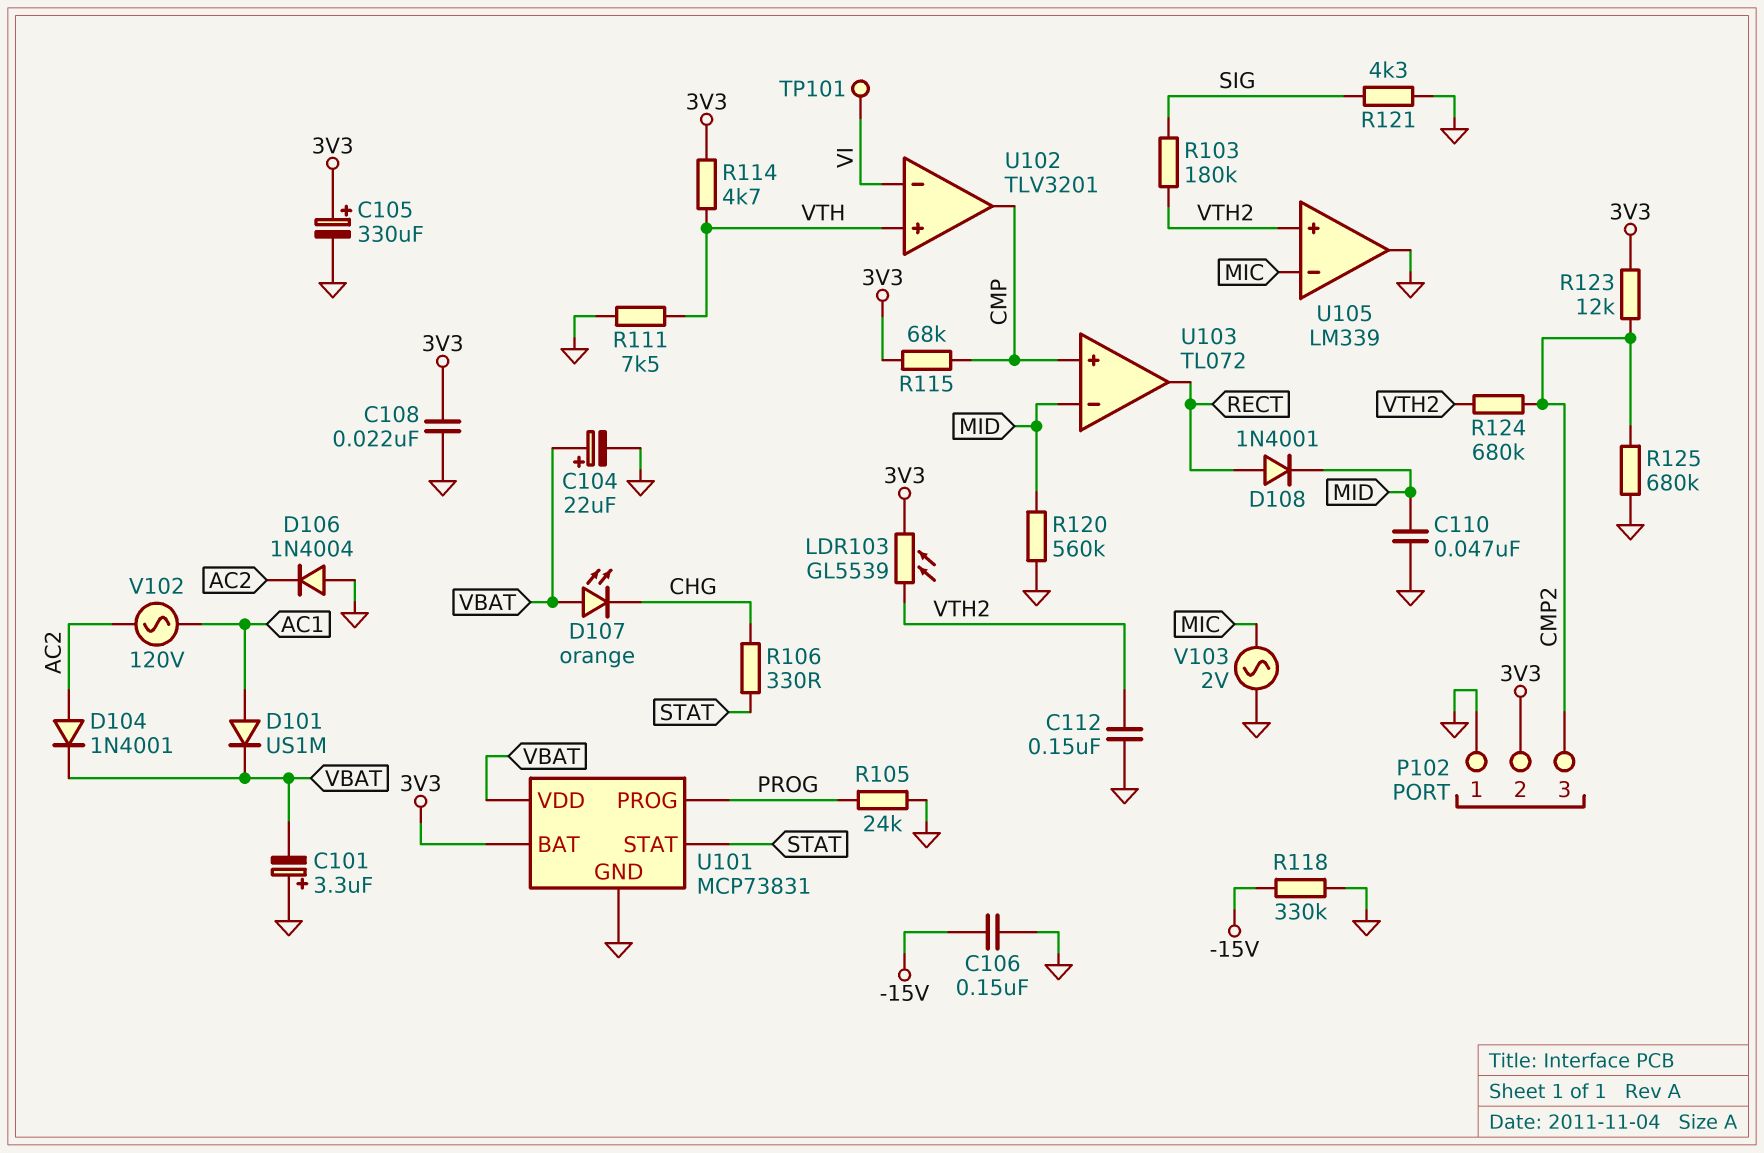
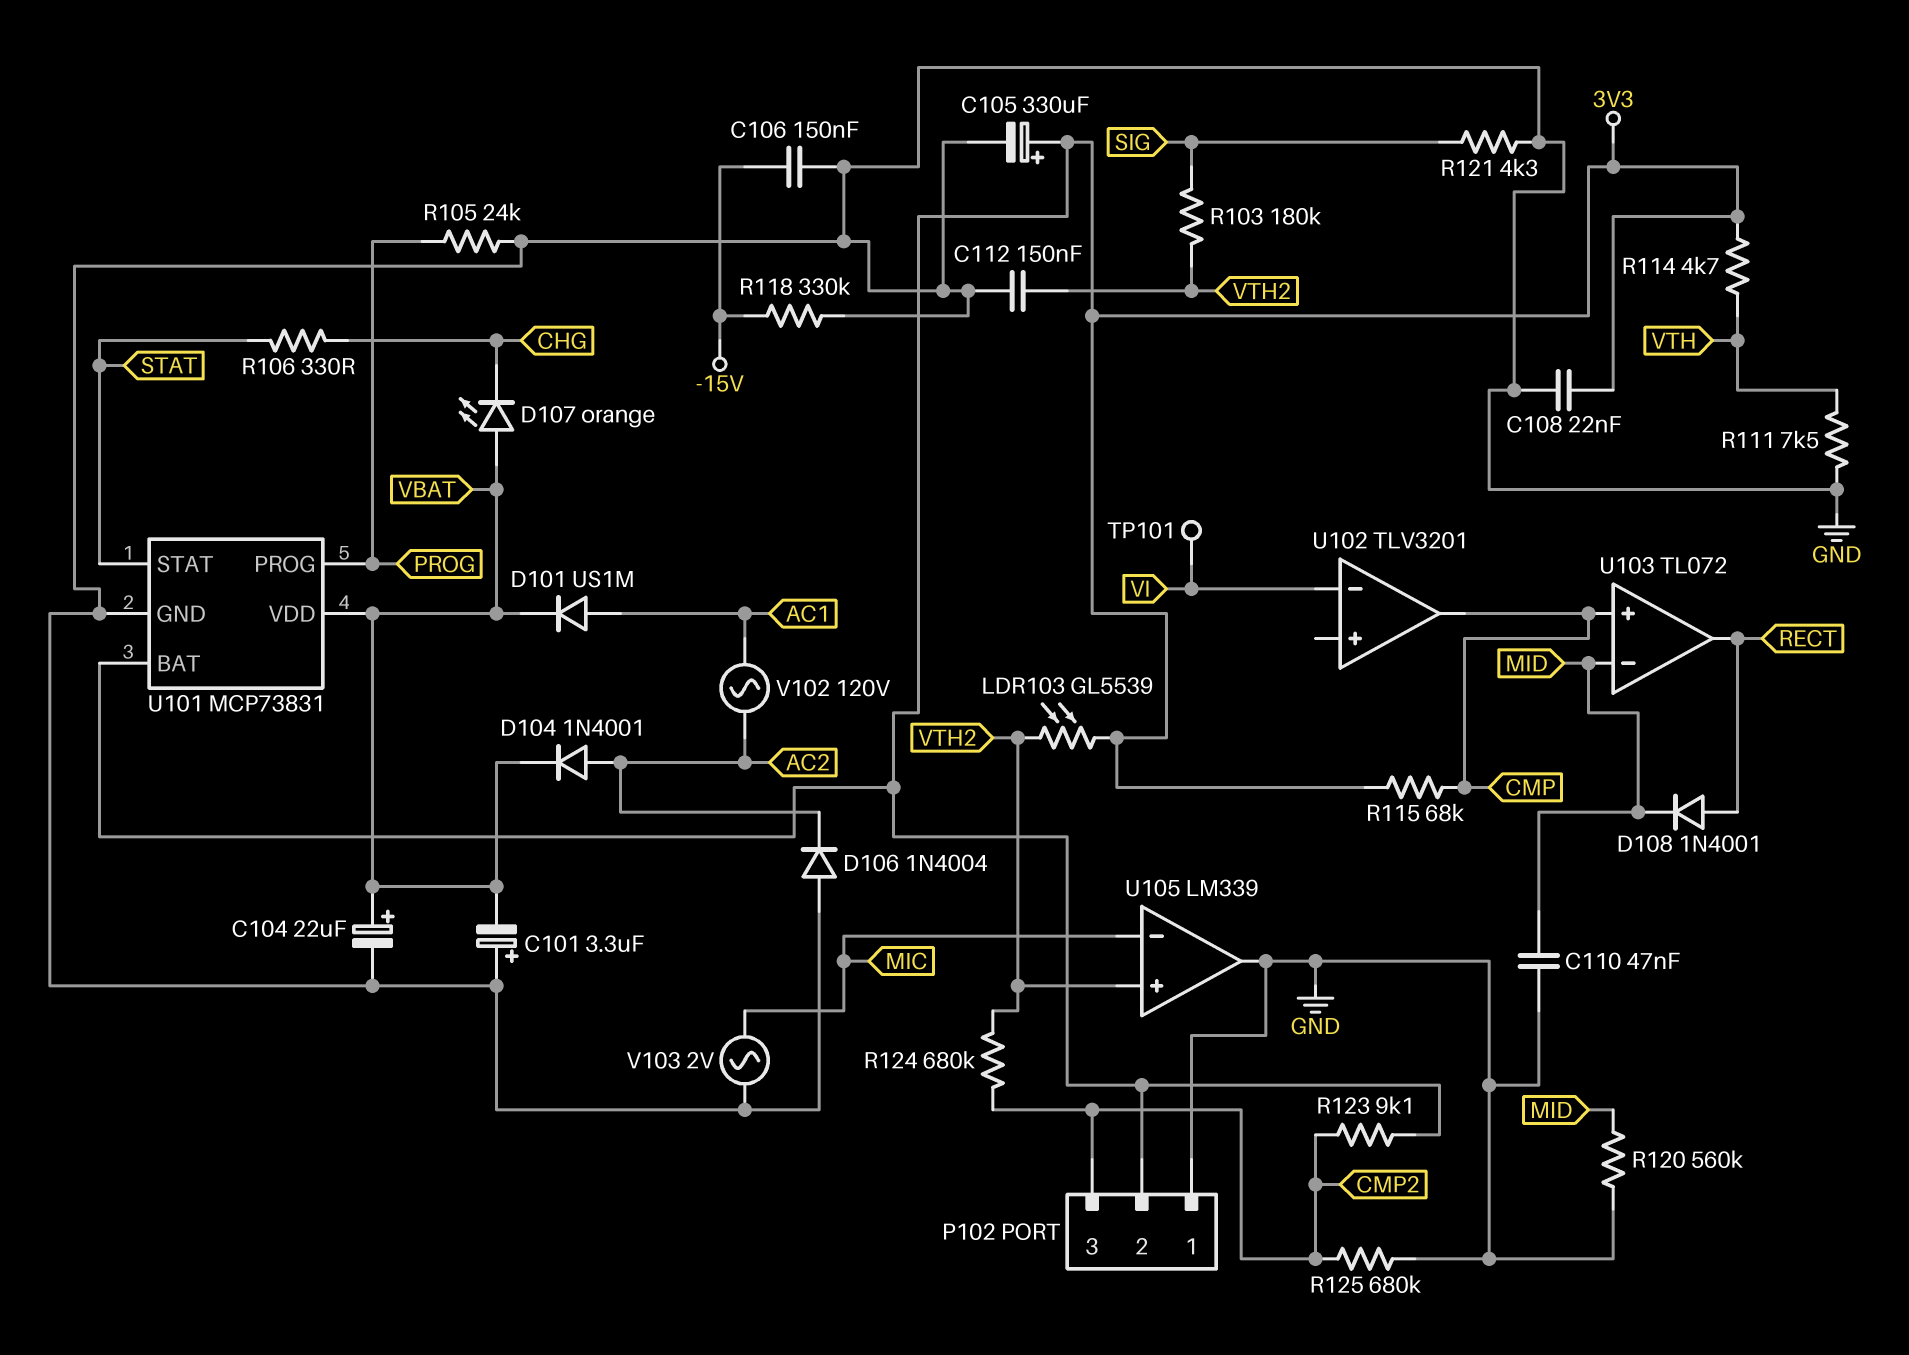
R123: 12k (3V3, CMP2) -> 9.1k (3V3, CMP2)
U102 pin in+: VTH -> none

